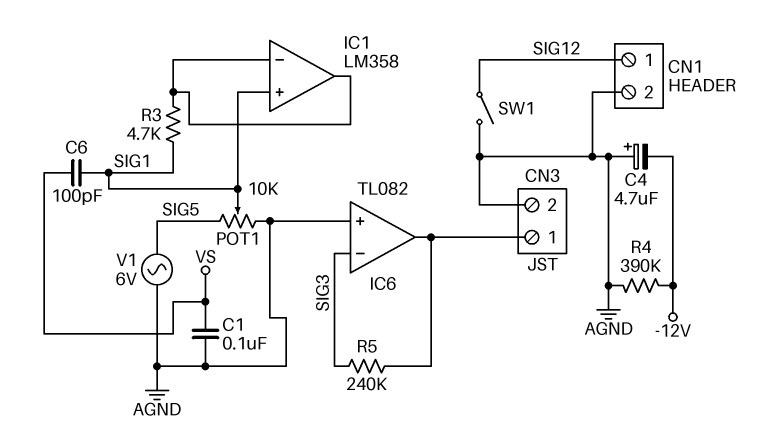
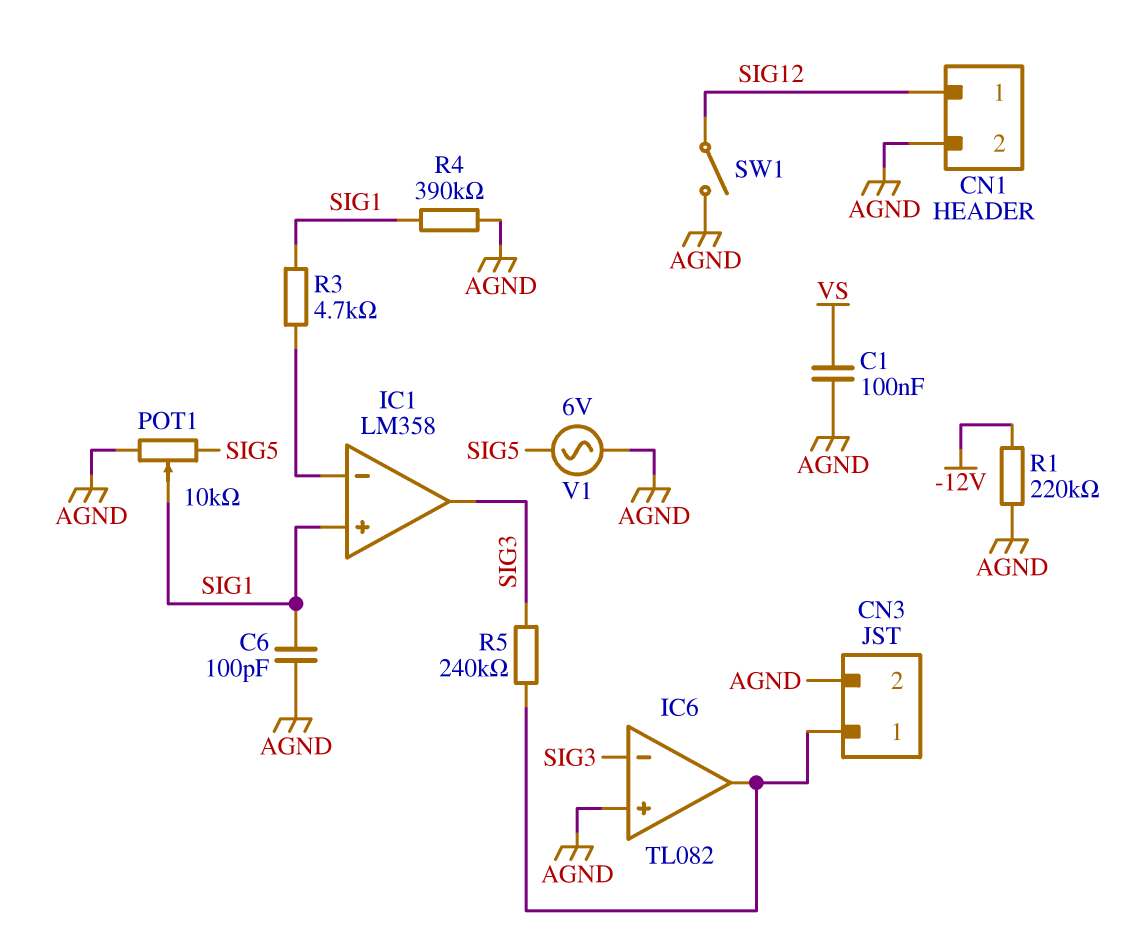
C4: 4.7uF (plus AGND, minus -12V) -> none
C6: 100pF (SIG1, VS) -> 100pF (AGND, SIG1)
IC1 pin out: IC1/in- -> SIG3
R1: none -> 220k (-12V, AGND)
R4: 390k (-12V, AGND) -> 390k (AGND, SIG1)

